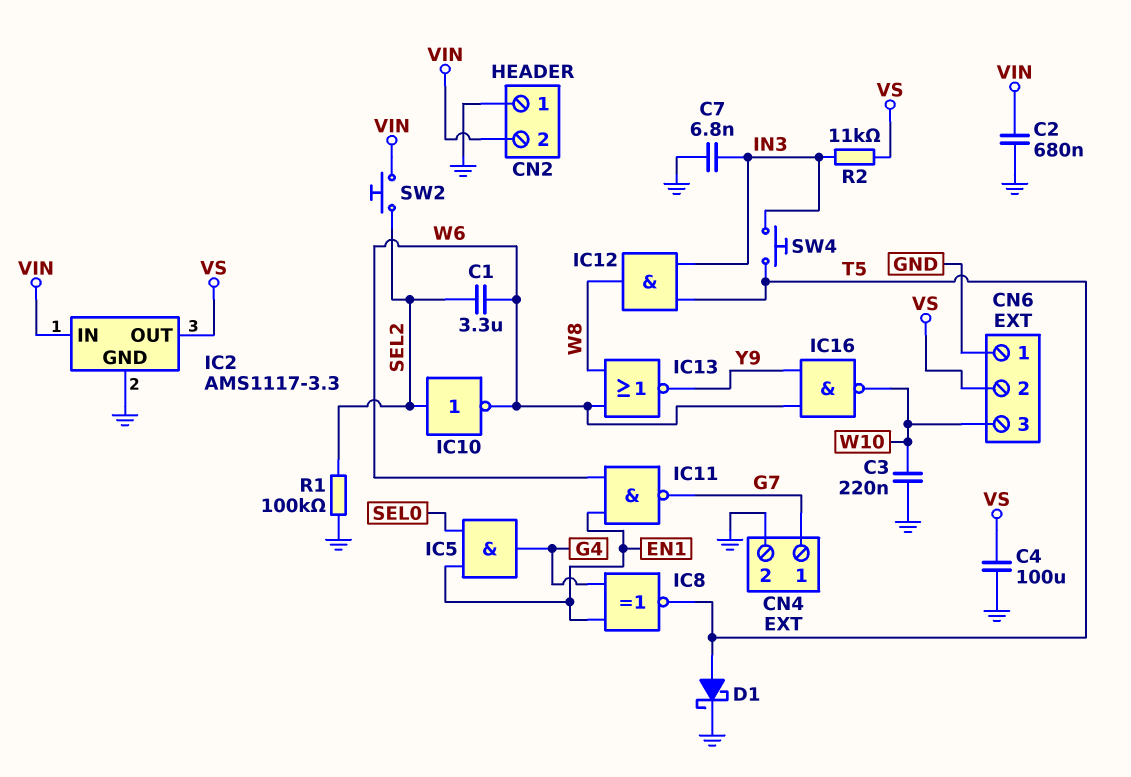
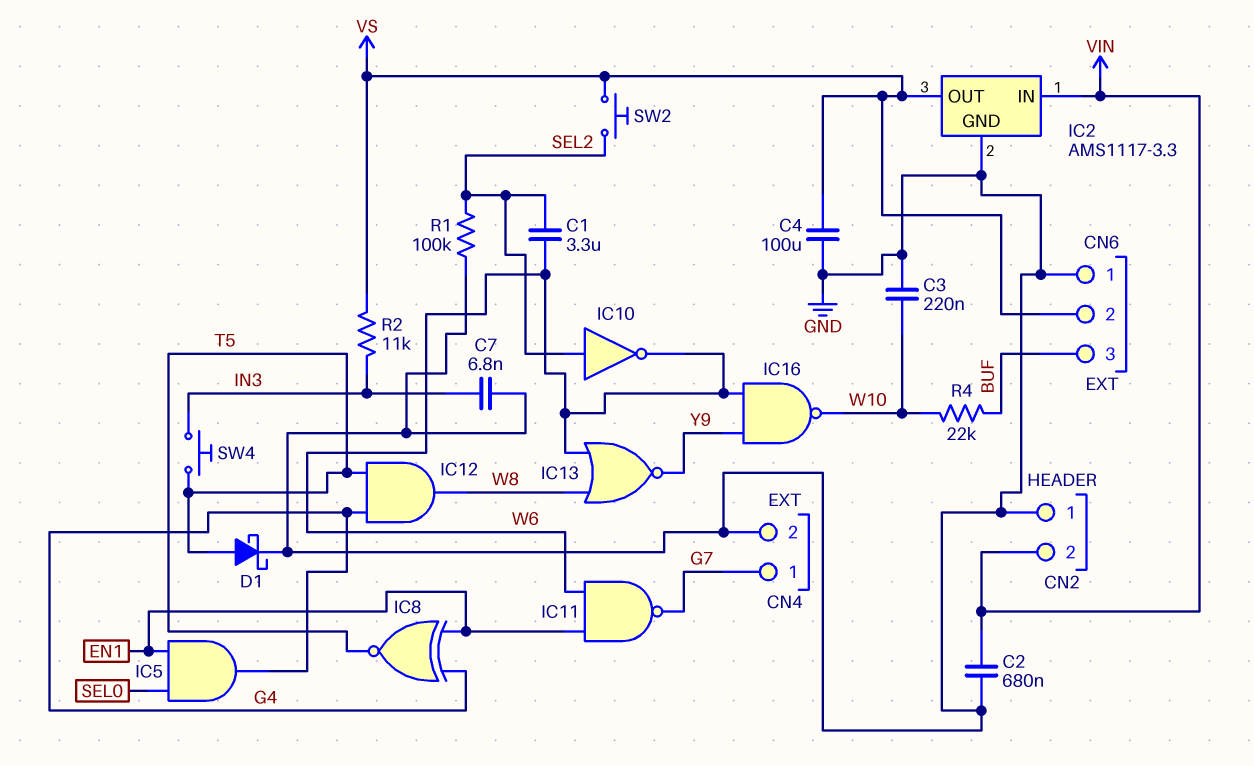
CN6 pin 3: W10 -> BUF
IC12: AND (in IN3, in T5, out W8) -> AND (in G4, in T5, out W8)
R4: none -> 22k (BUF, W10)
SW2: button (SEL2, VIN) -> button (SEL2, VS)

